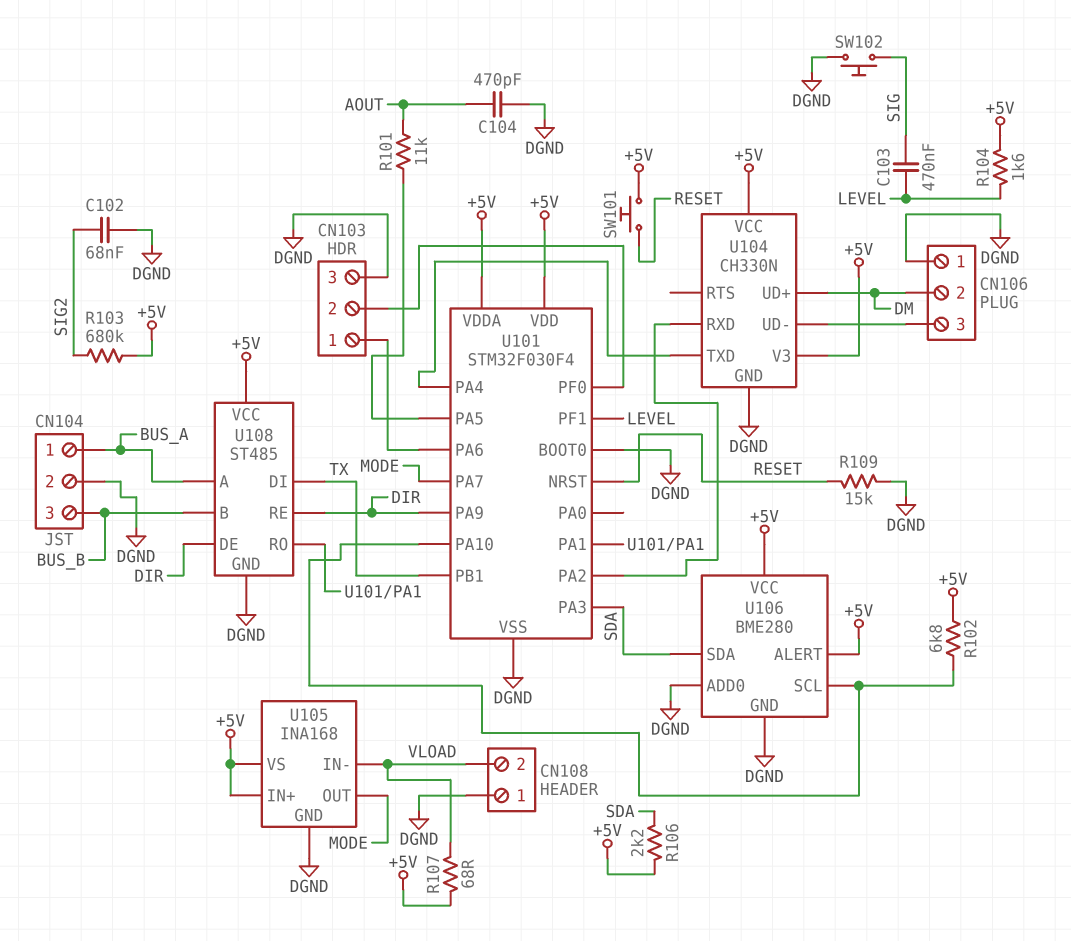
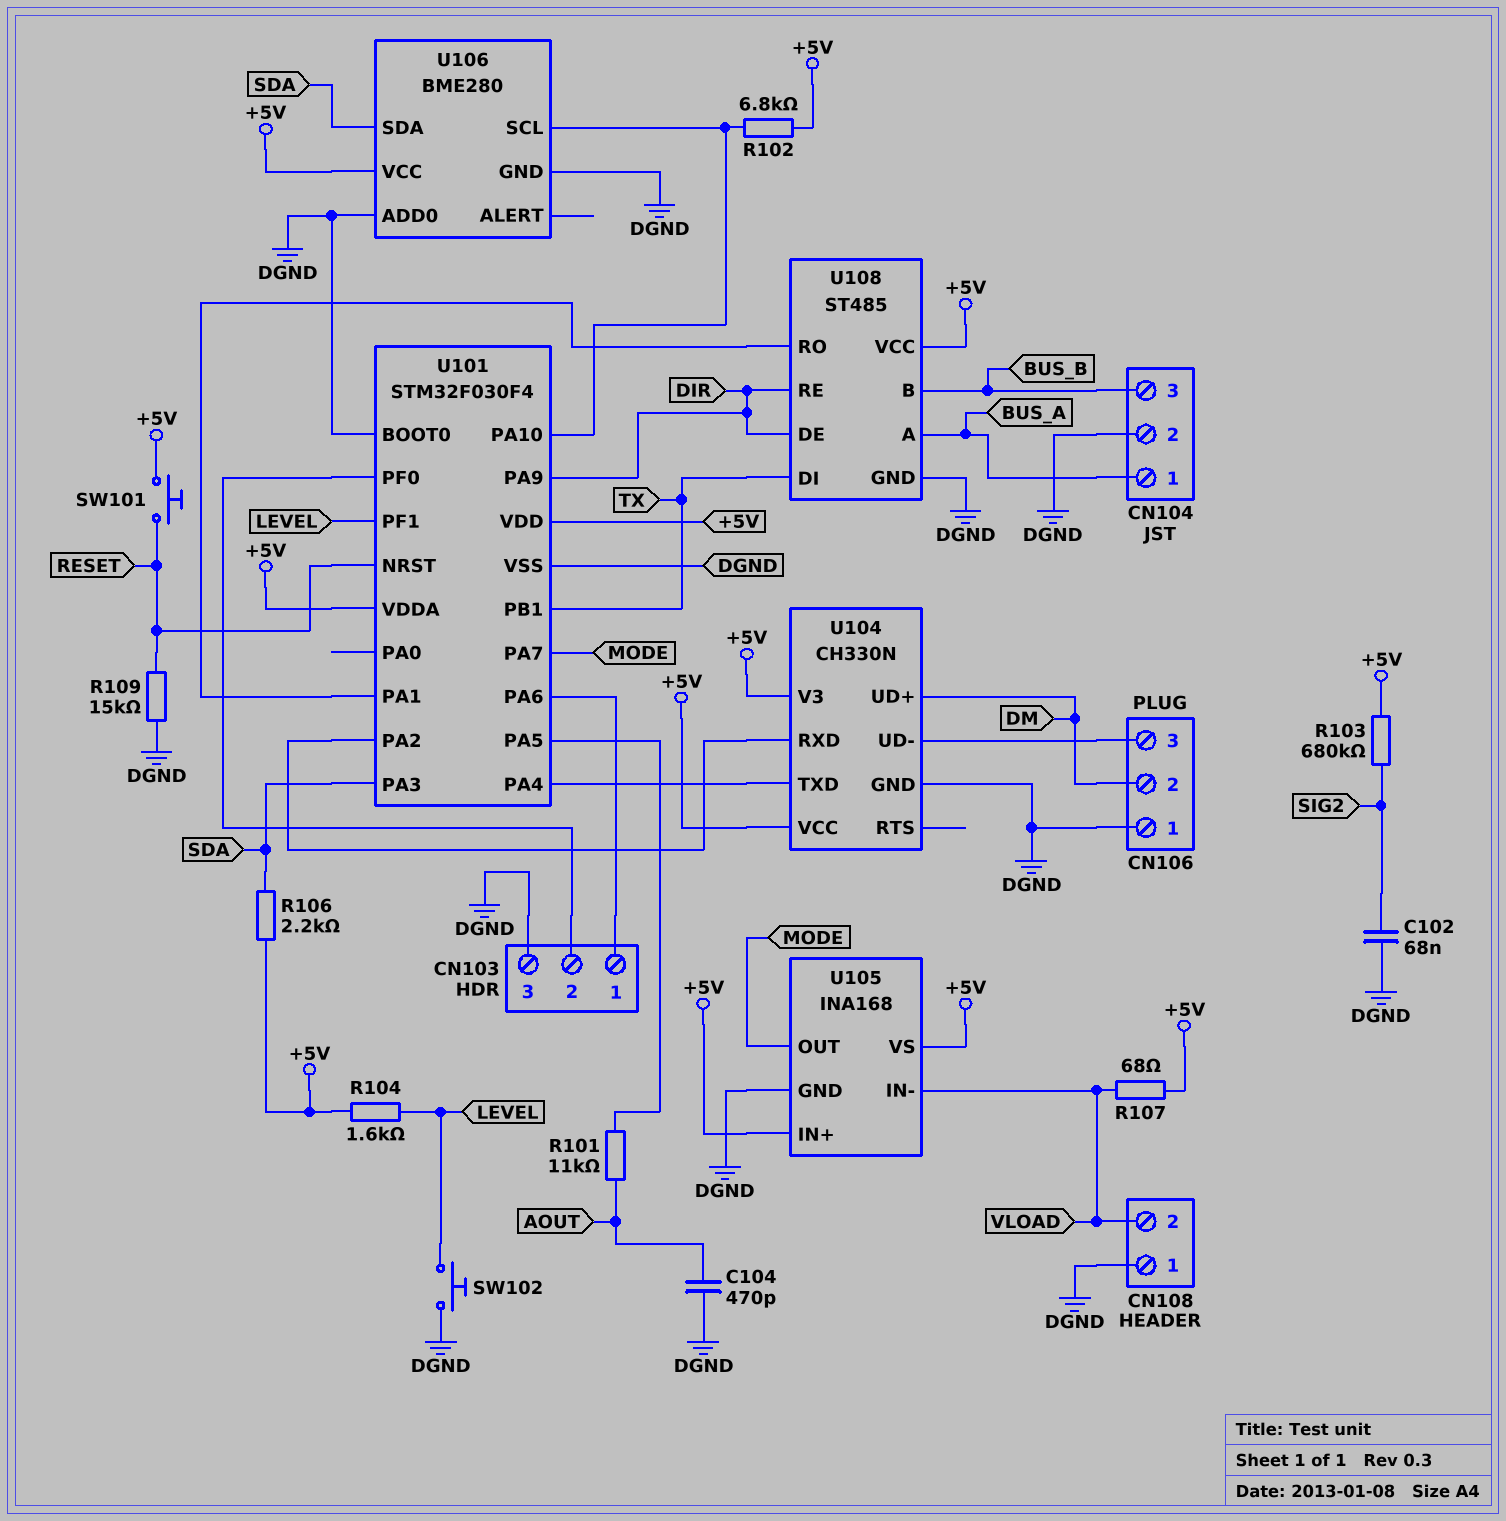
C103: 470nF (LEVEL, SIG) -> none
SW102: button (DGND, SIG) -> button (DGND, LEVEL)
U106 pin ALERT: +5V -> none

